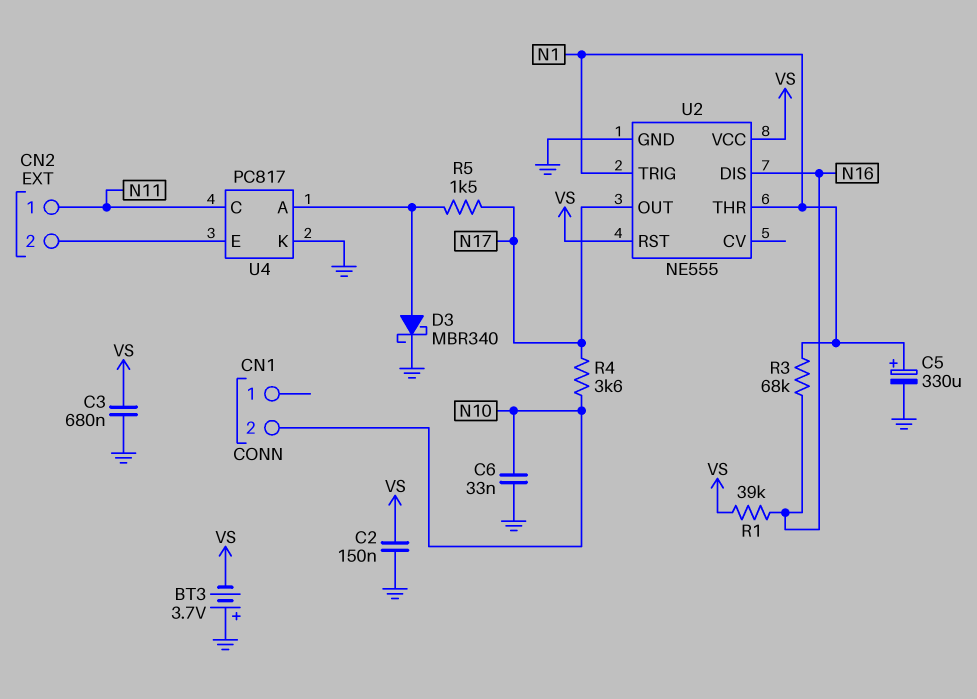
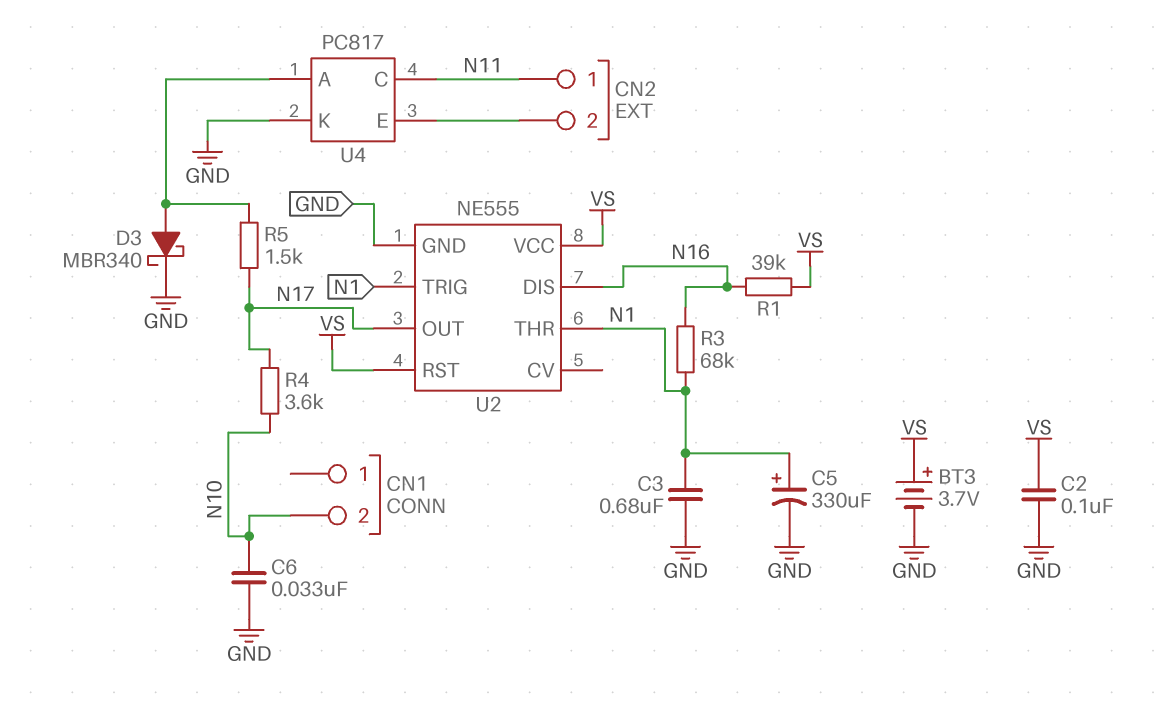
BT3: 3.7V (plus GND, minus VS) -> 3.7V (plus VS, minus GND)
C2: 150nF (GND, VS) -> 100nF (GND, VS)
C3: 680nF (GND, VS) -> 680nF (GND, N1)

